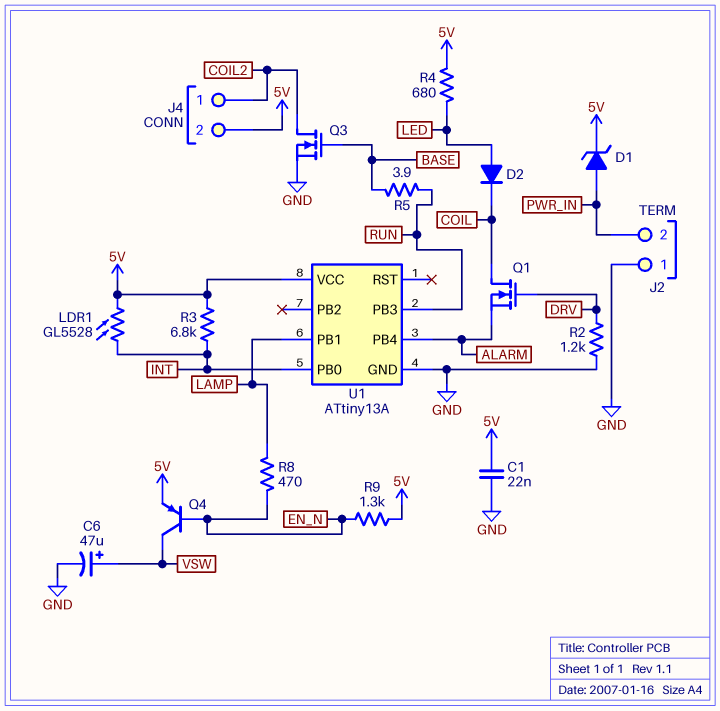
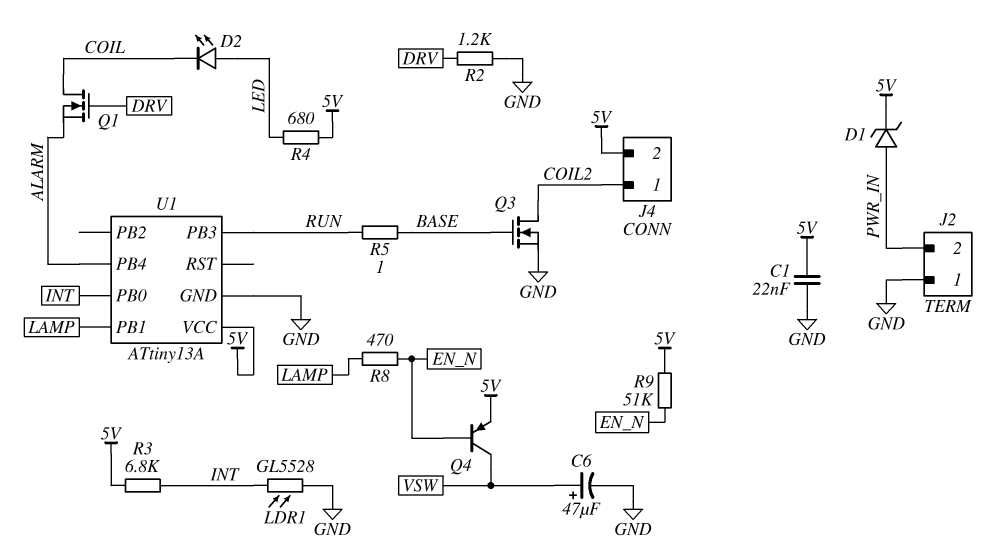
D2: diode (A LED, K COIL) -> LED (A LED, K COIL)
LDR1: GL5528 (5V, INT) -> GL5528 (GND, INT)
R5: 3.9 (BASE, RUN) -> 1 (BASE, RUN)
R9: 1.3k (5V, EN_N) -> 51k (5V, EN_N)

